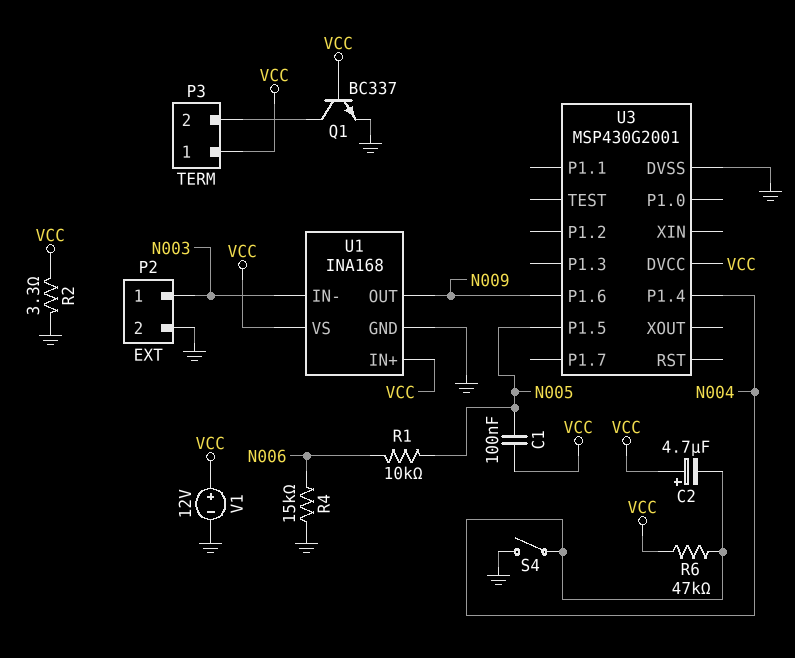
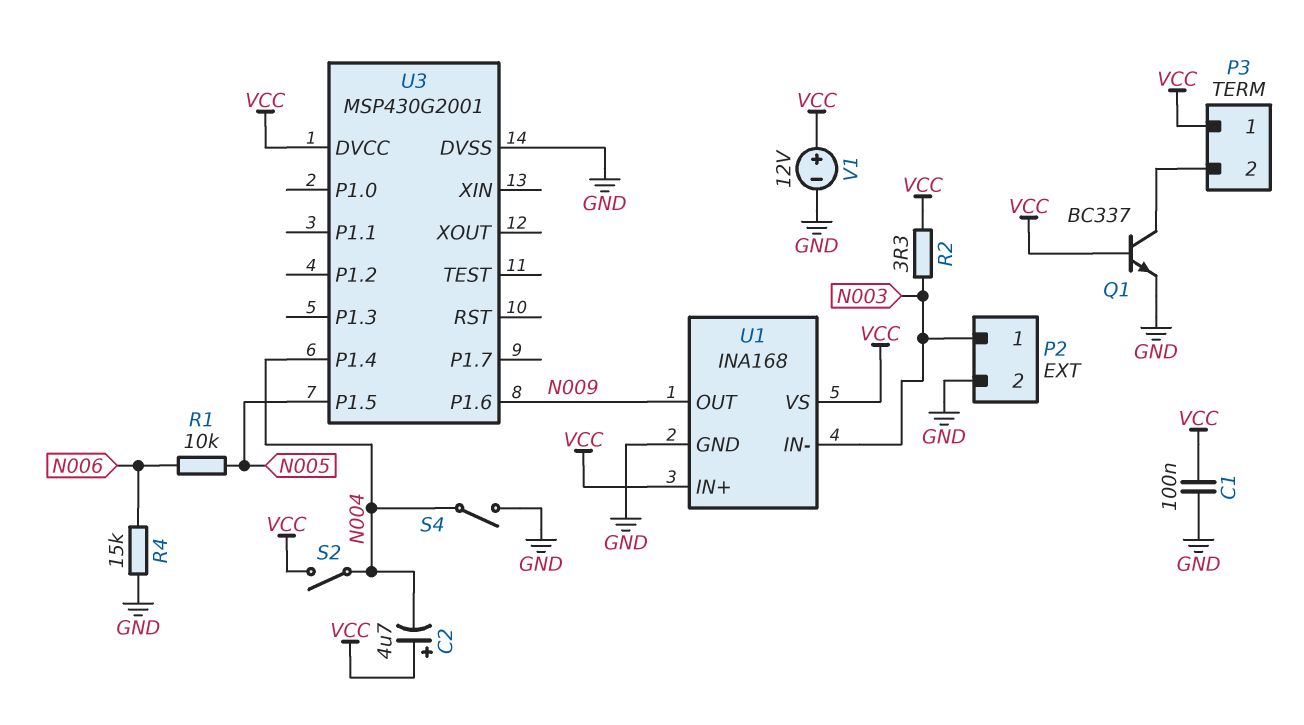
C1: 100nF (N005, VCC) -> 100nF (GND, VCC)
R2: 3.3 (GND, VCC) -> 3.3 (N003, VCC)
R6: 47k (N004, VCC) -> none
S2: none -> switch (N004, VCC)

